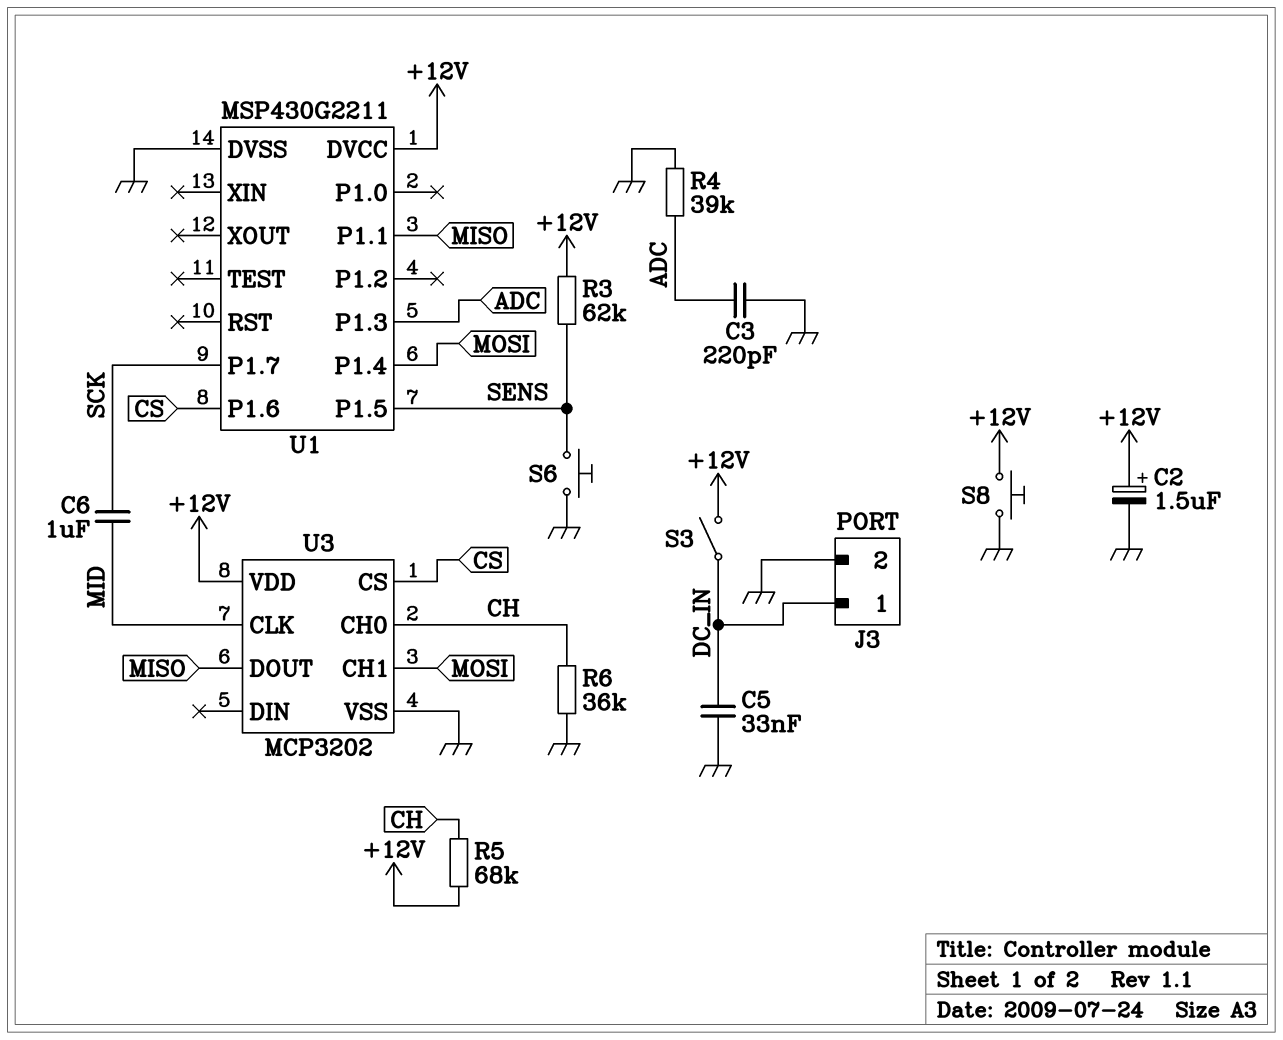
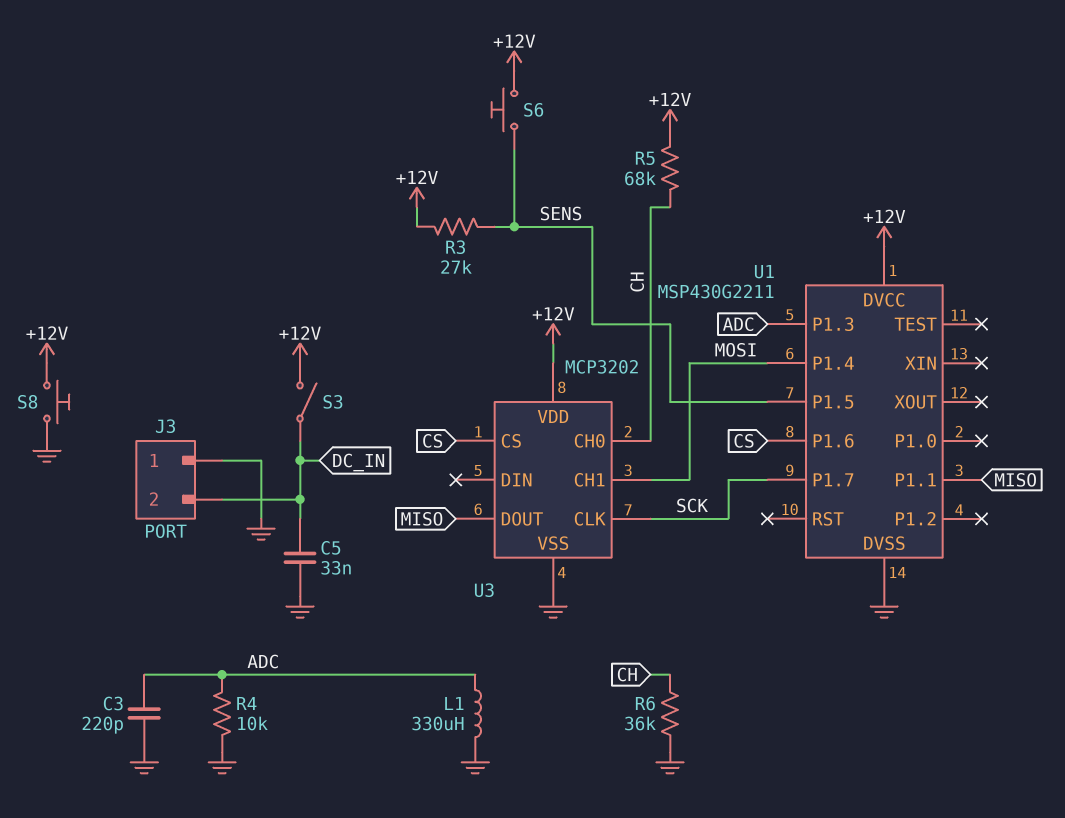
C2: 1.5uF (plus +12V, minus GND) -> none
C6: 1uF (MID, SCK) -> none
J3 pin 1: DC_IN -> GND
J3 pin 2: GND -> DC_IN
L1: none -> 330uH (ADC, GND)
R3: 62k (+12V, SENS) -> 27k (+12V, SENS)
R4: 39k (ADC, GND) -> 10k (ADC, GND)
S6: button (GND, SENS) -> button (+12V, SENS)
U3 pin CLK: MID -> SCK

